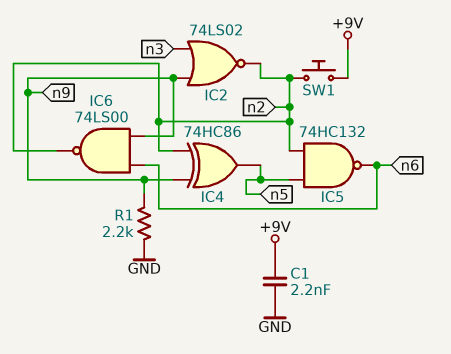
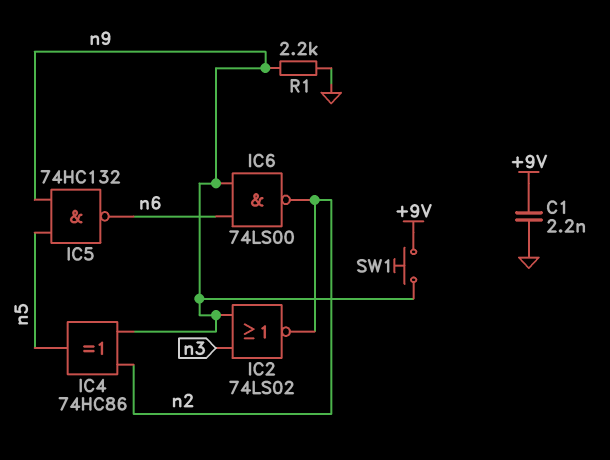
IC5: NAND 74HC132 (in n2, in n5, out n6) -> NAND 74HC132 (in n5, in n9, out n6)
SW1: button (+9V, n2) -> button (+9V, n9)

